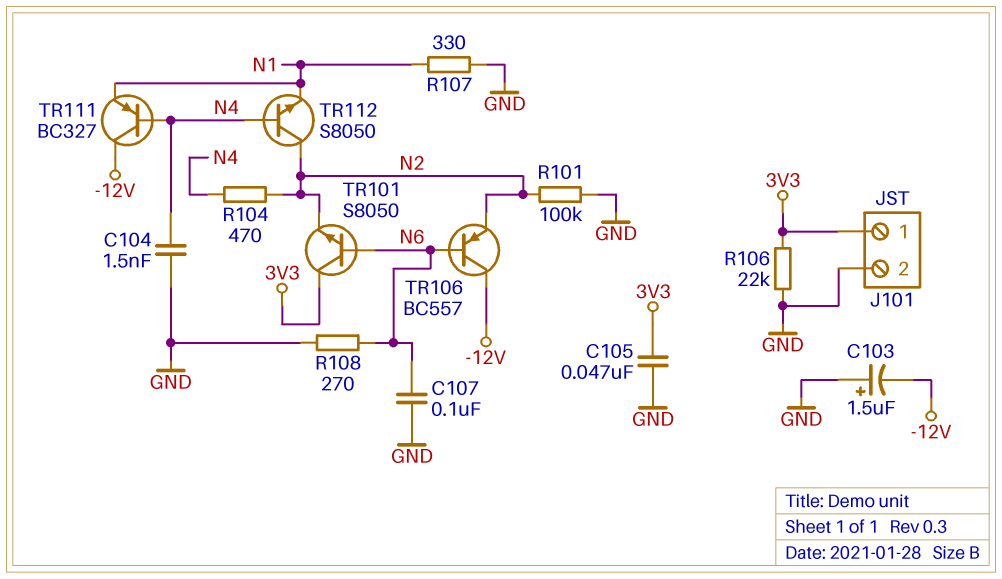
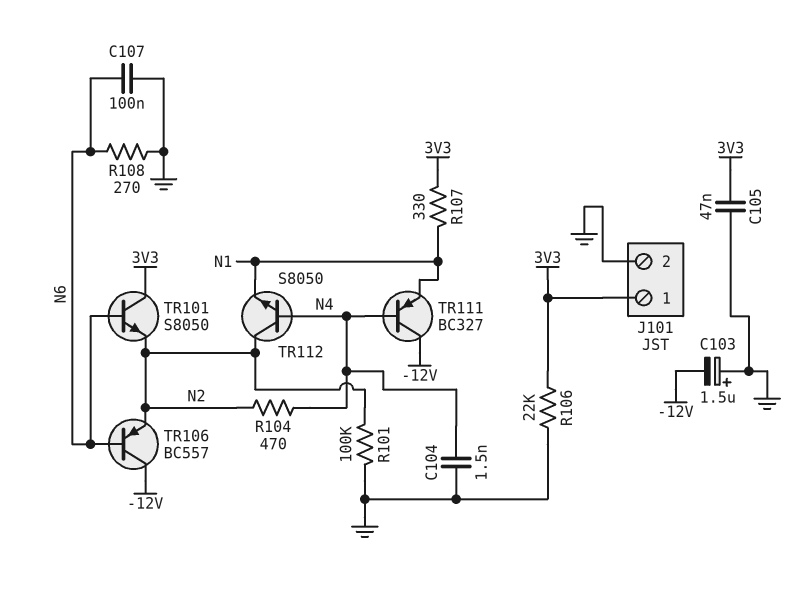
R107: 330 (GND, N1) -> 330 (3V3, N1)

